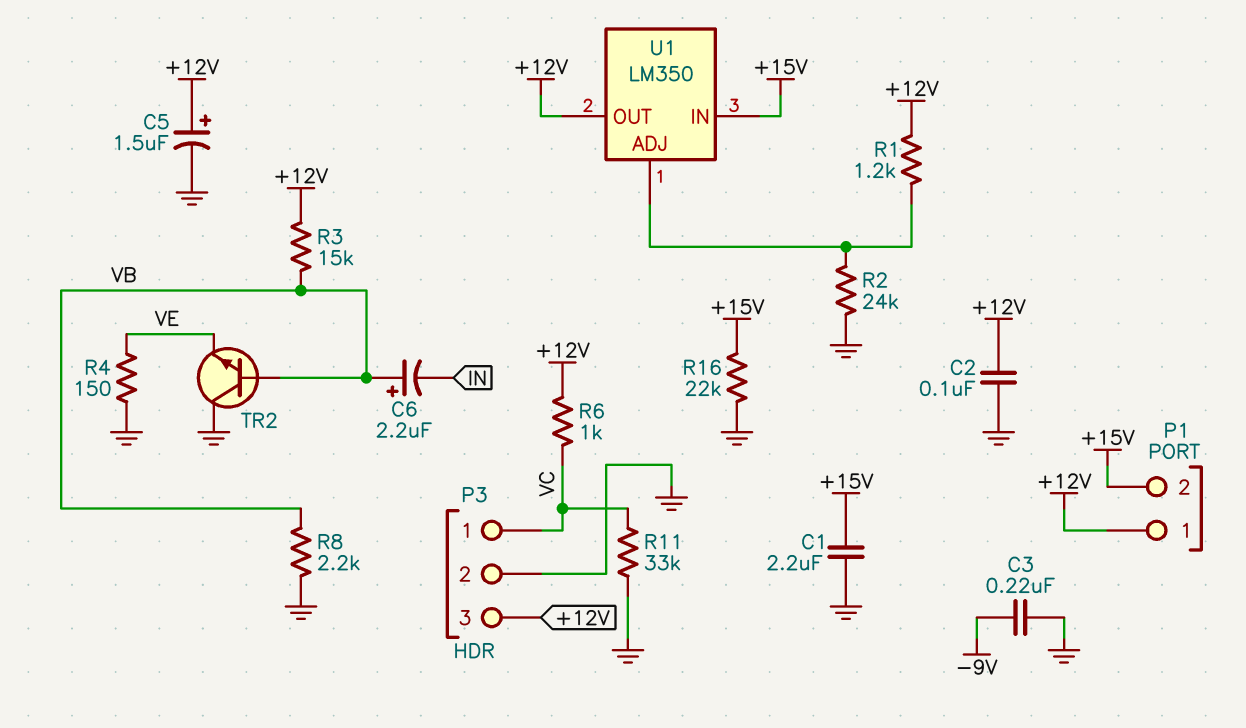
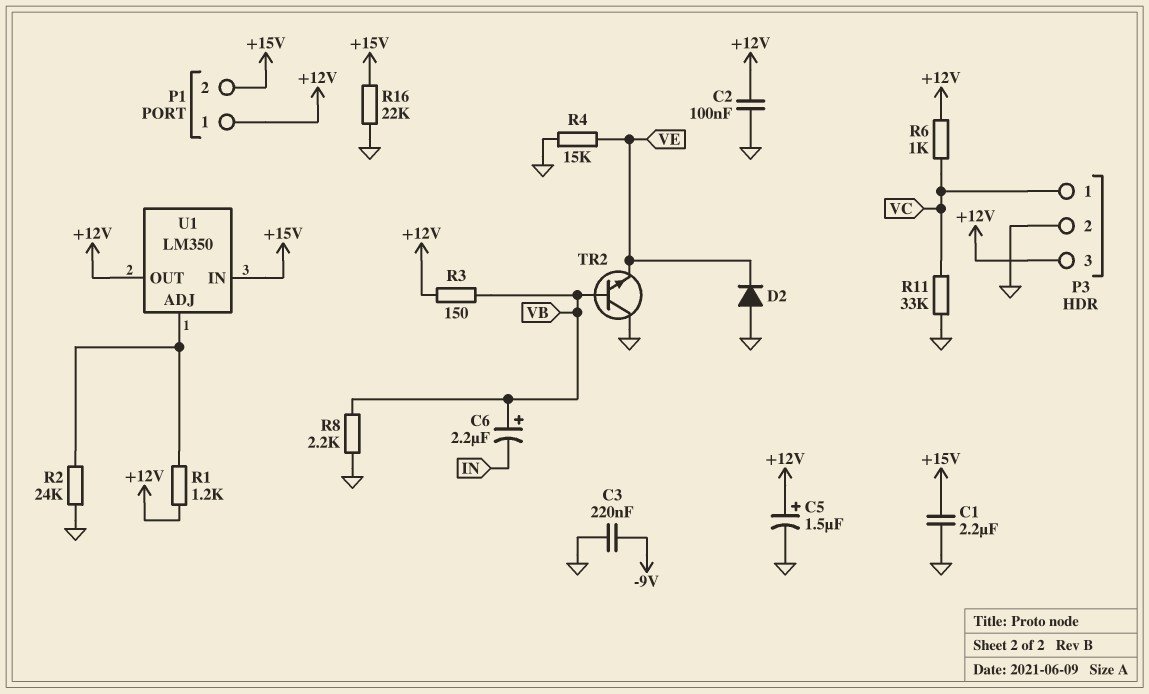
D2: none -> diode (A GND, K VE)
R3: 15k (+12V, VB) -> 150 (+12V, VB)
R4: 150 (GND, VE) -> 15k (GND, VE)

